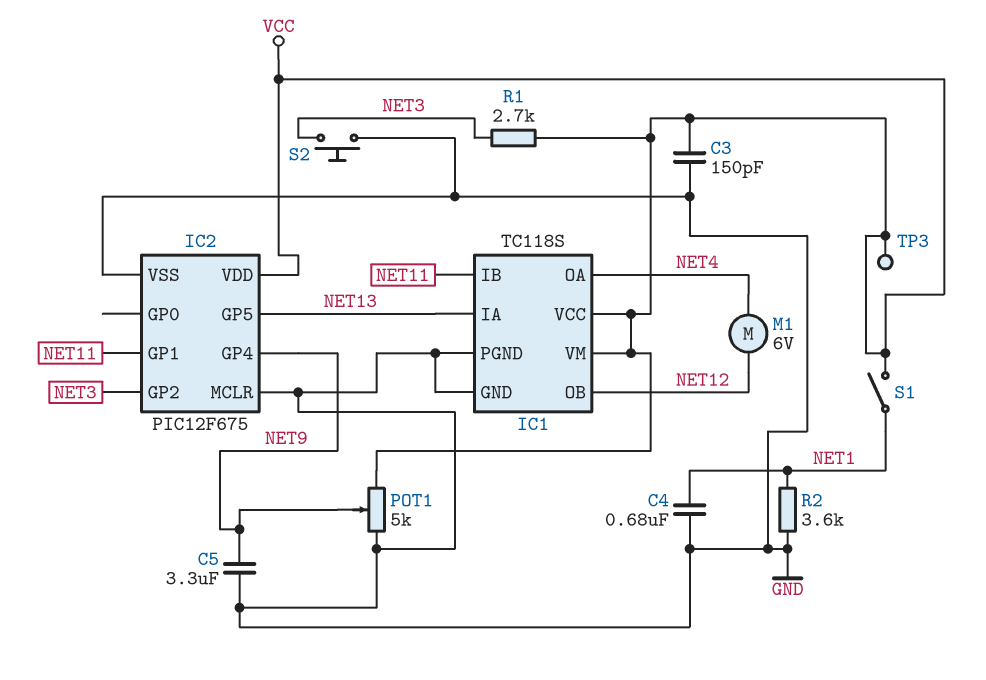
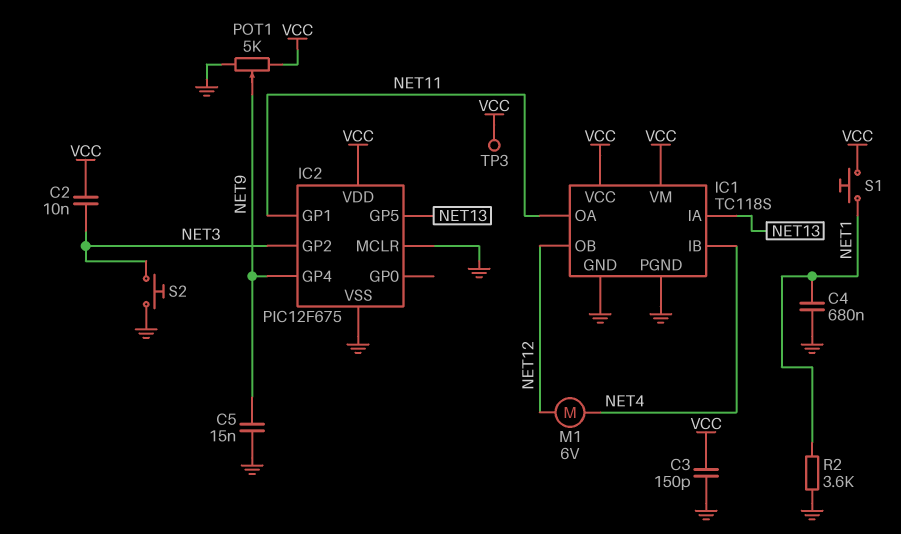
C2: none -> 10nF (NET3, VCC)
C5: 3.3uF (GND, NET9) -> 15nF (GND, NET9)
IC1 pin IB: NET11 -> NET4
IC1 pin OA: NET4 -> NET11
R1: 2.7k (NET3, VCC) -> none
S1: switch (NET1, VCC) -> button (NET1, VCC)

